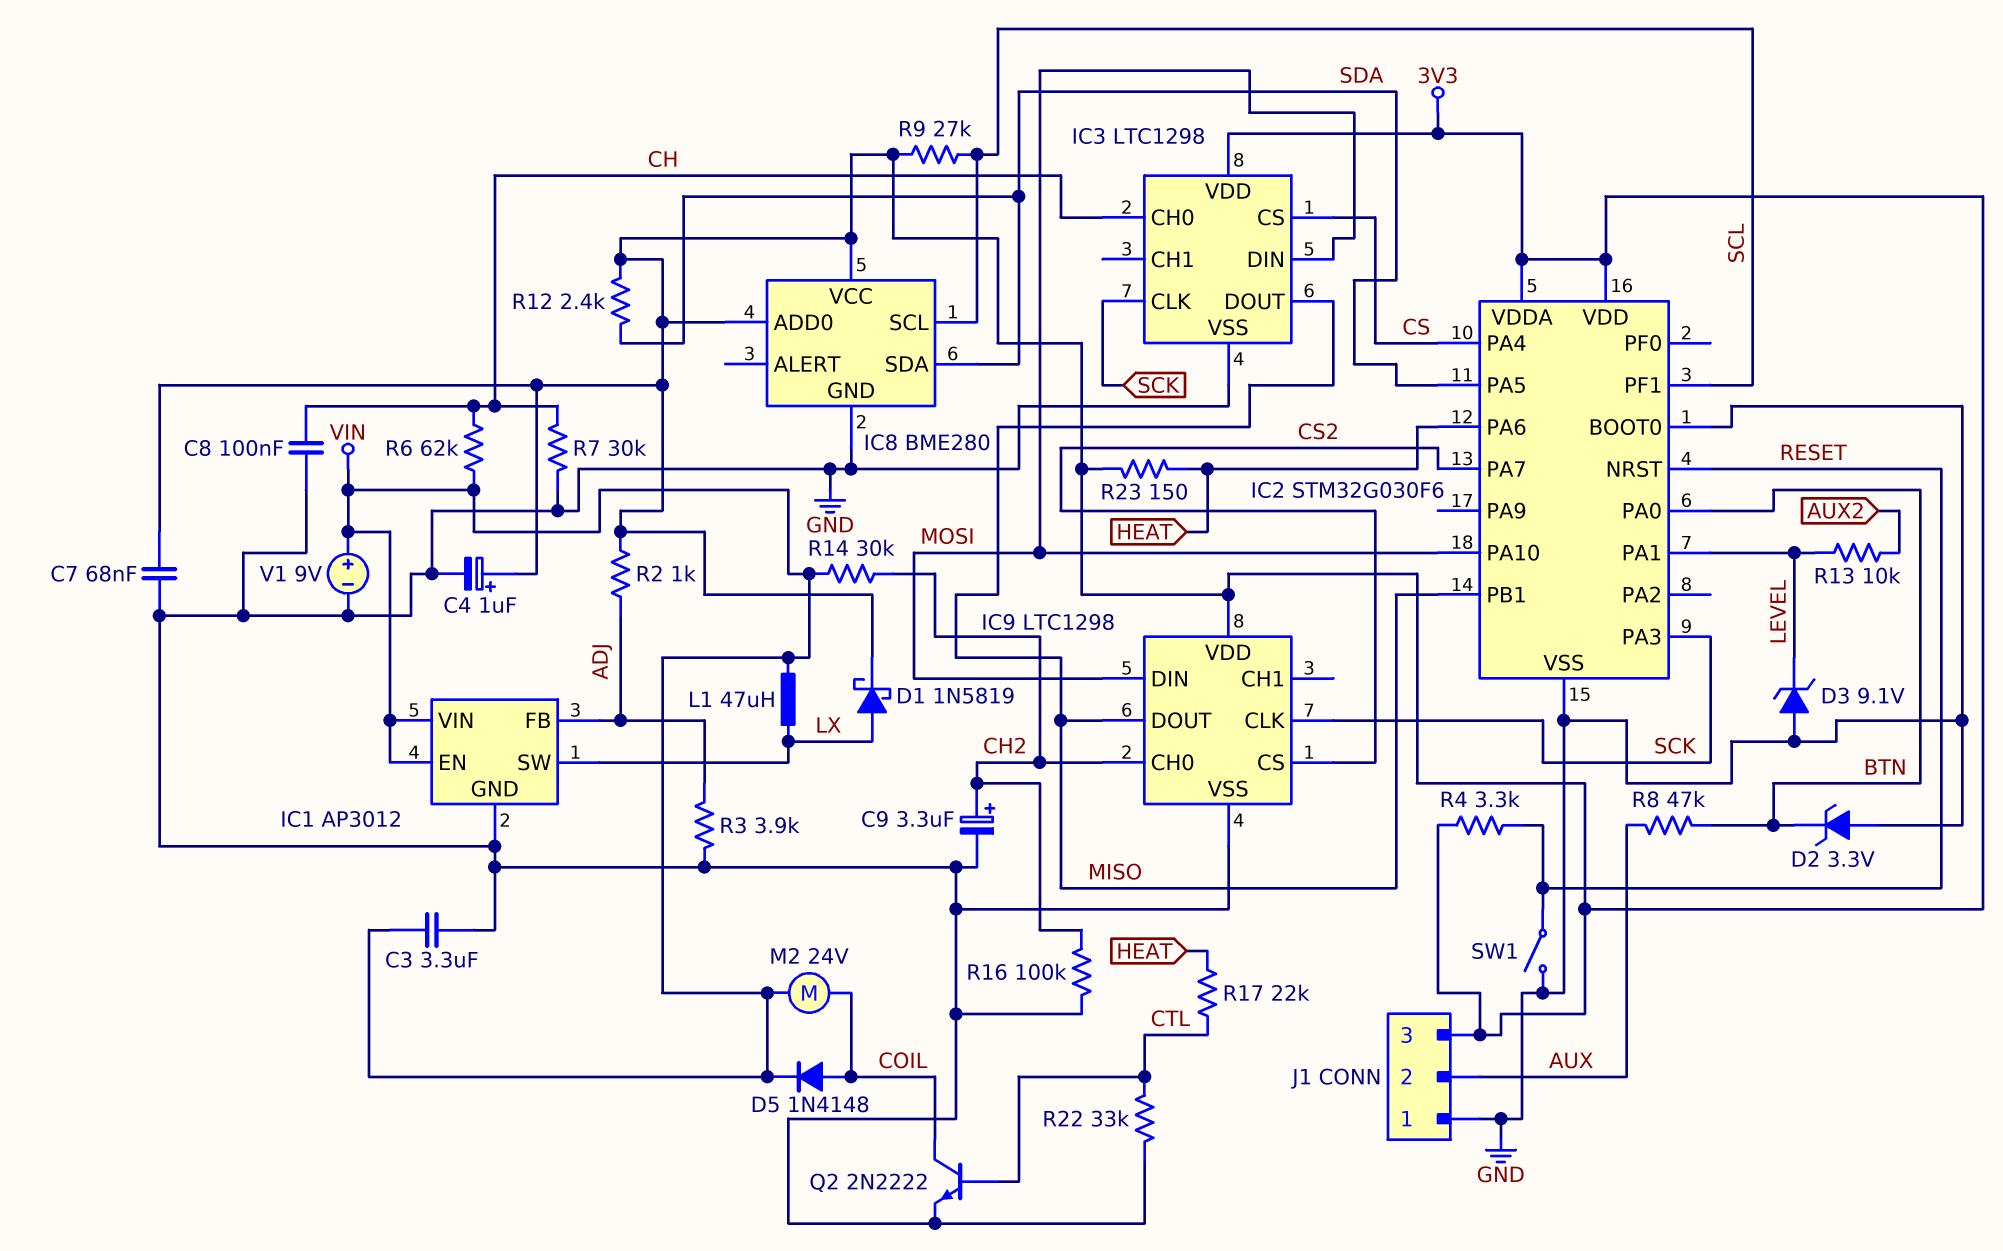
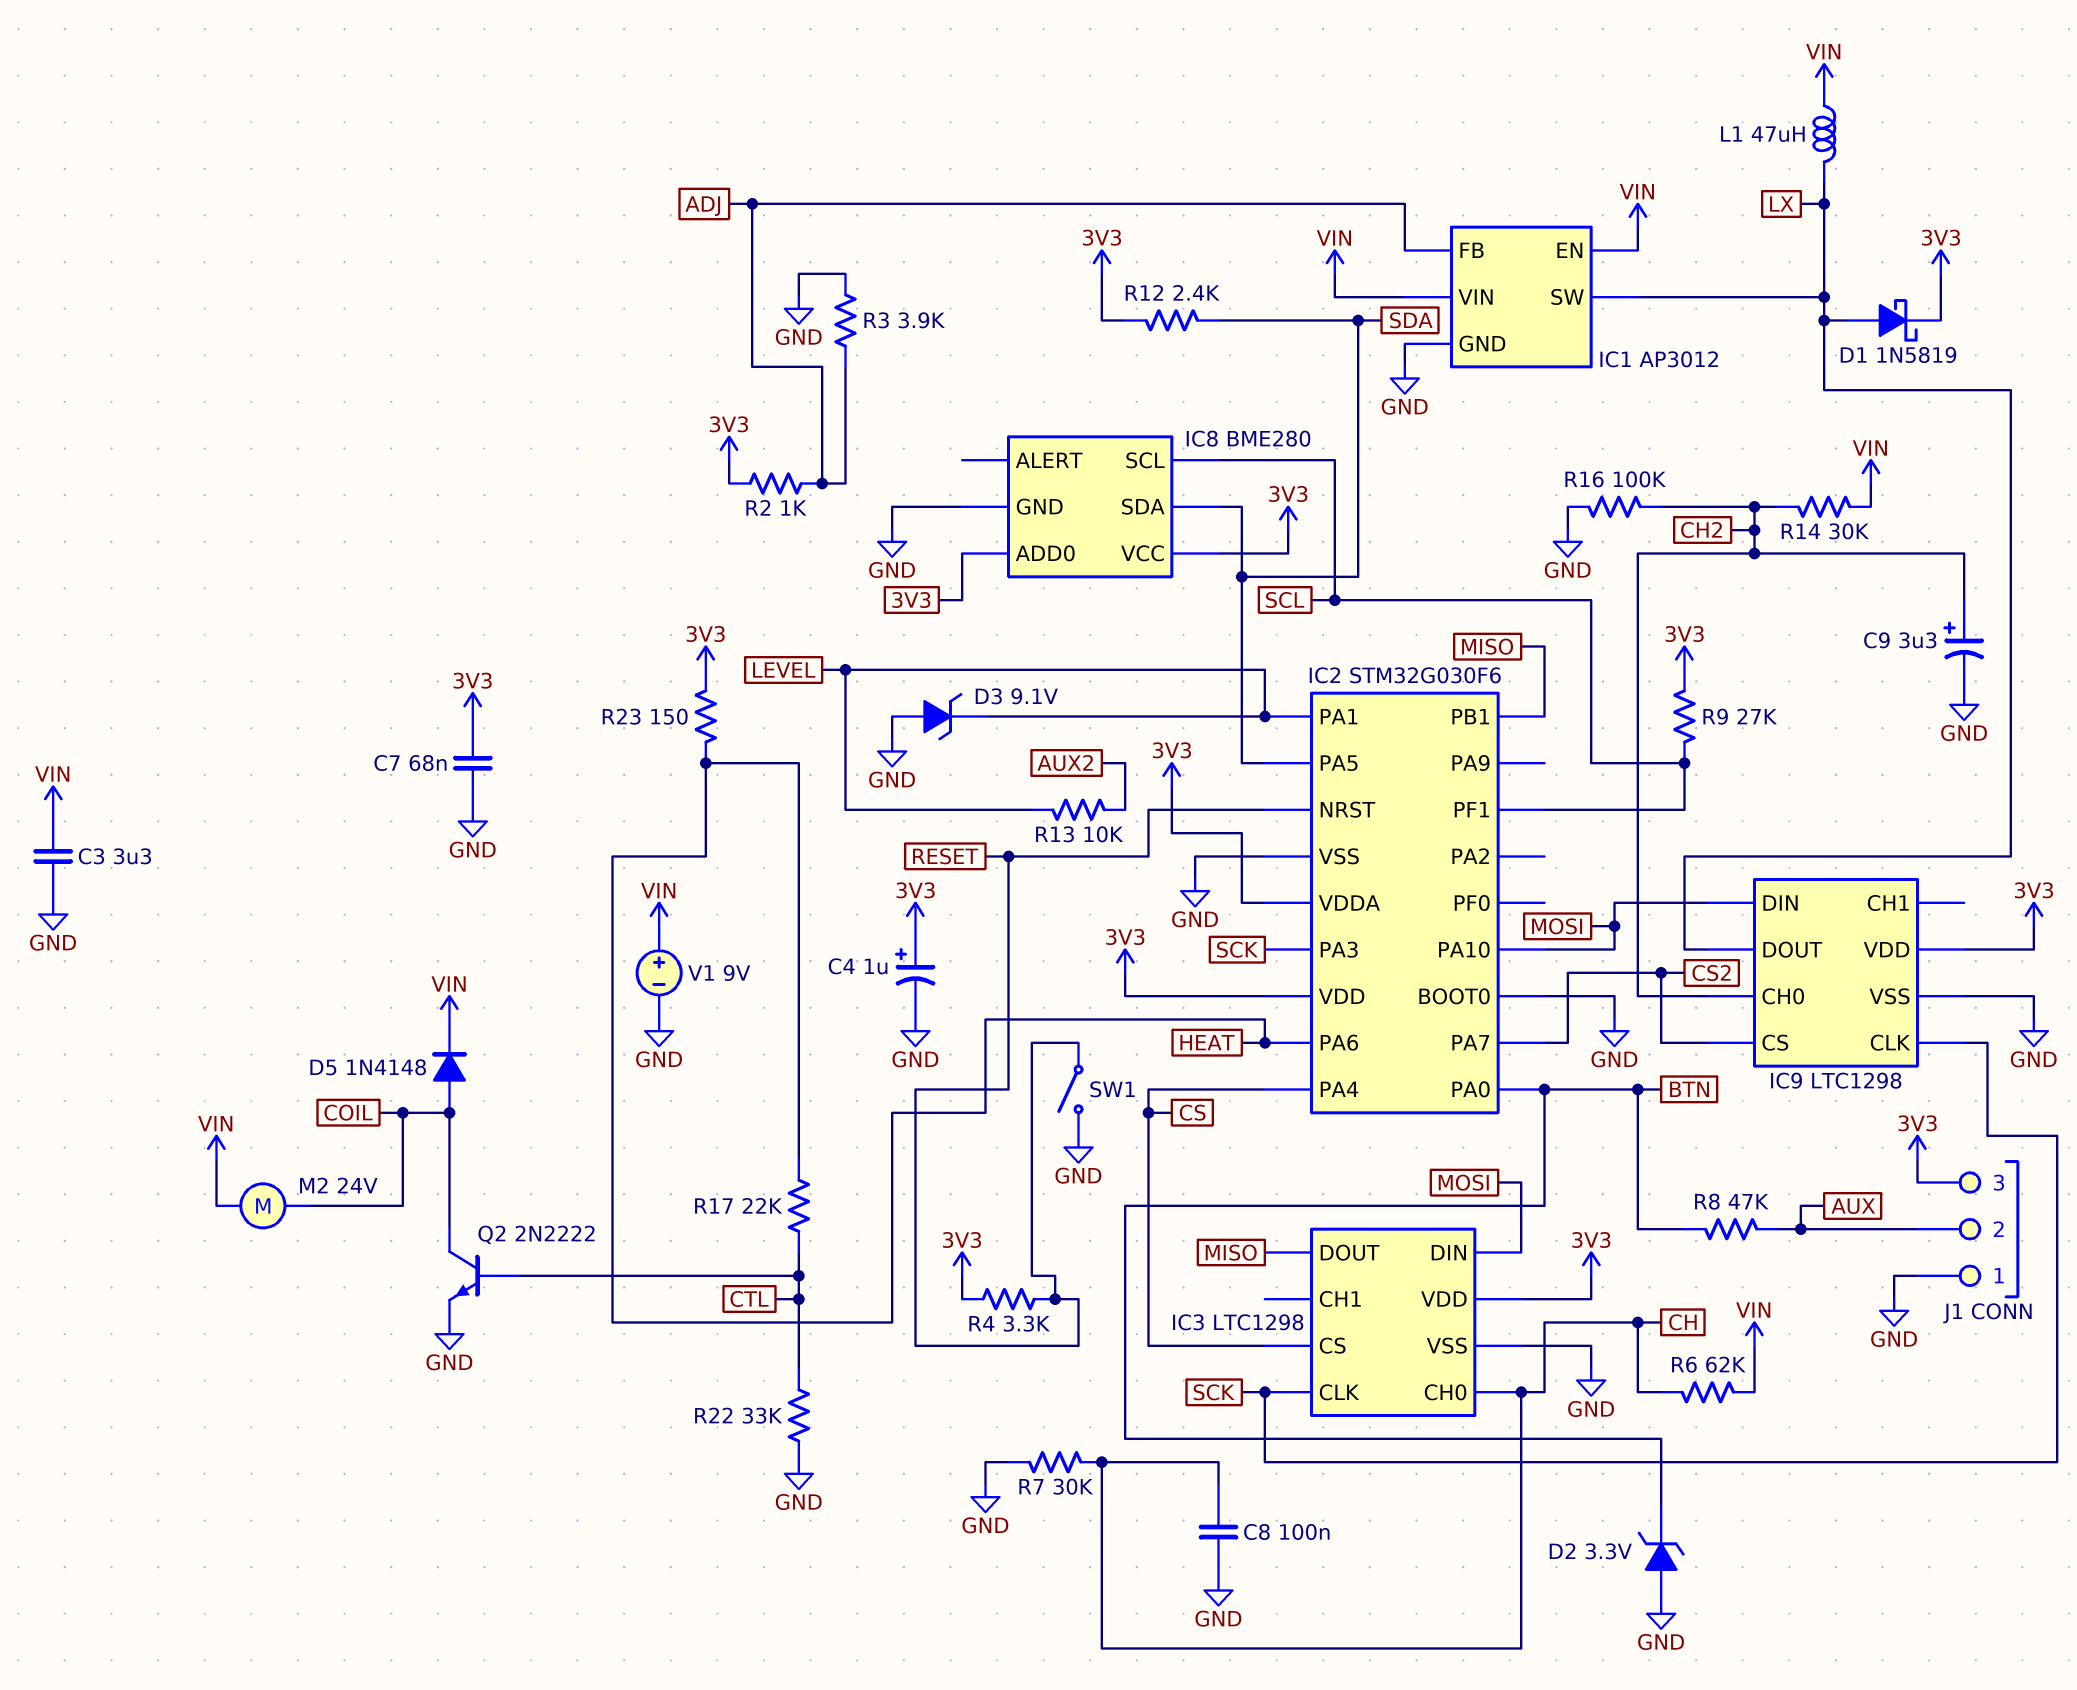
IC9 pin DOUT: MISO -> LX

